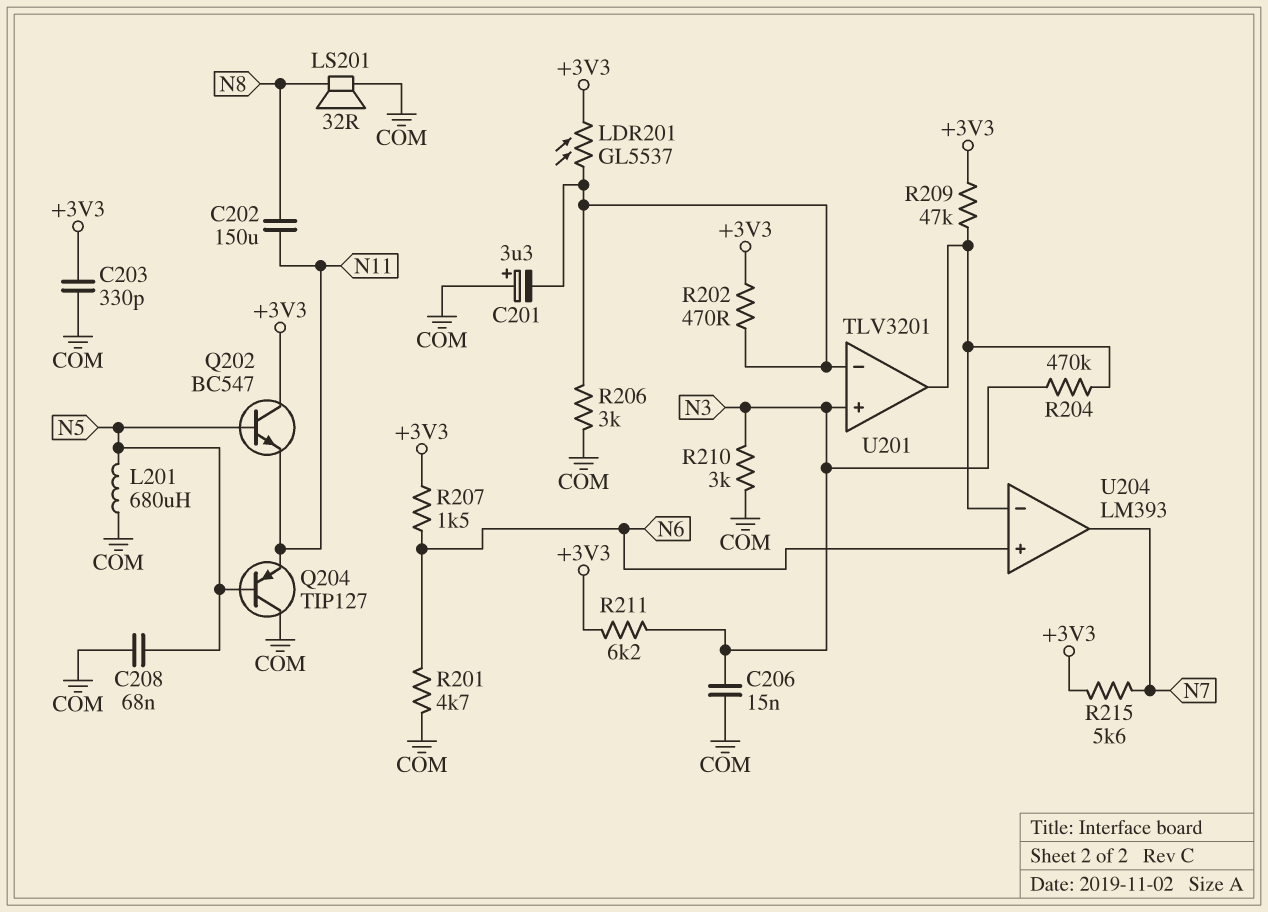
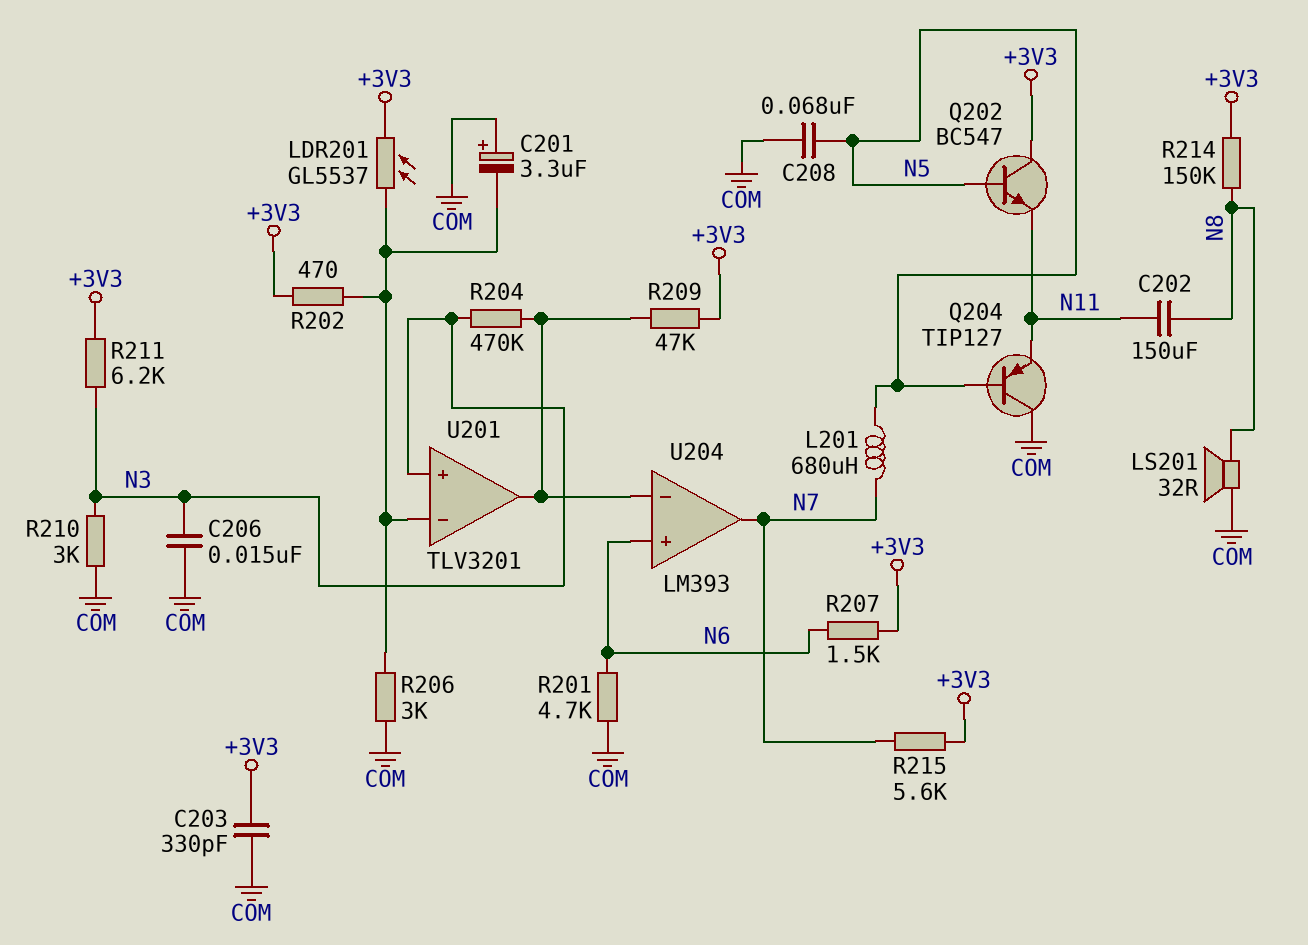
L201: 680uH (COM, N5) -> 680uH (N5, N7)
R214: none -> 150k (+3V3, N8)

